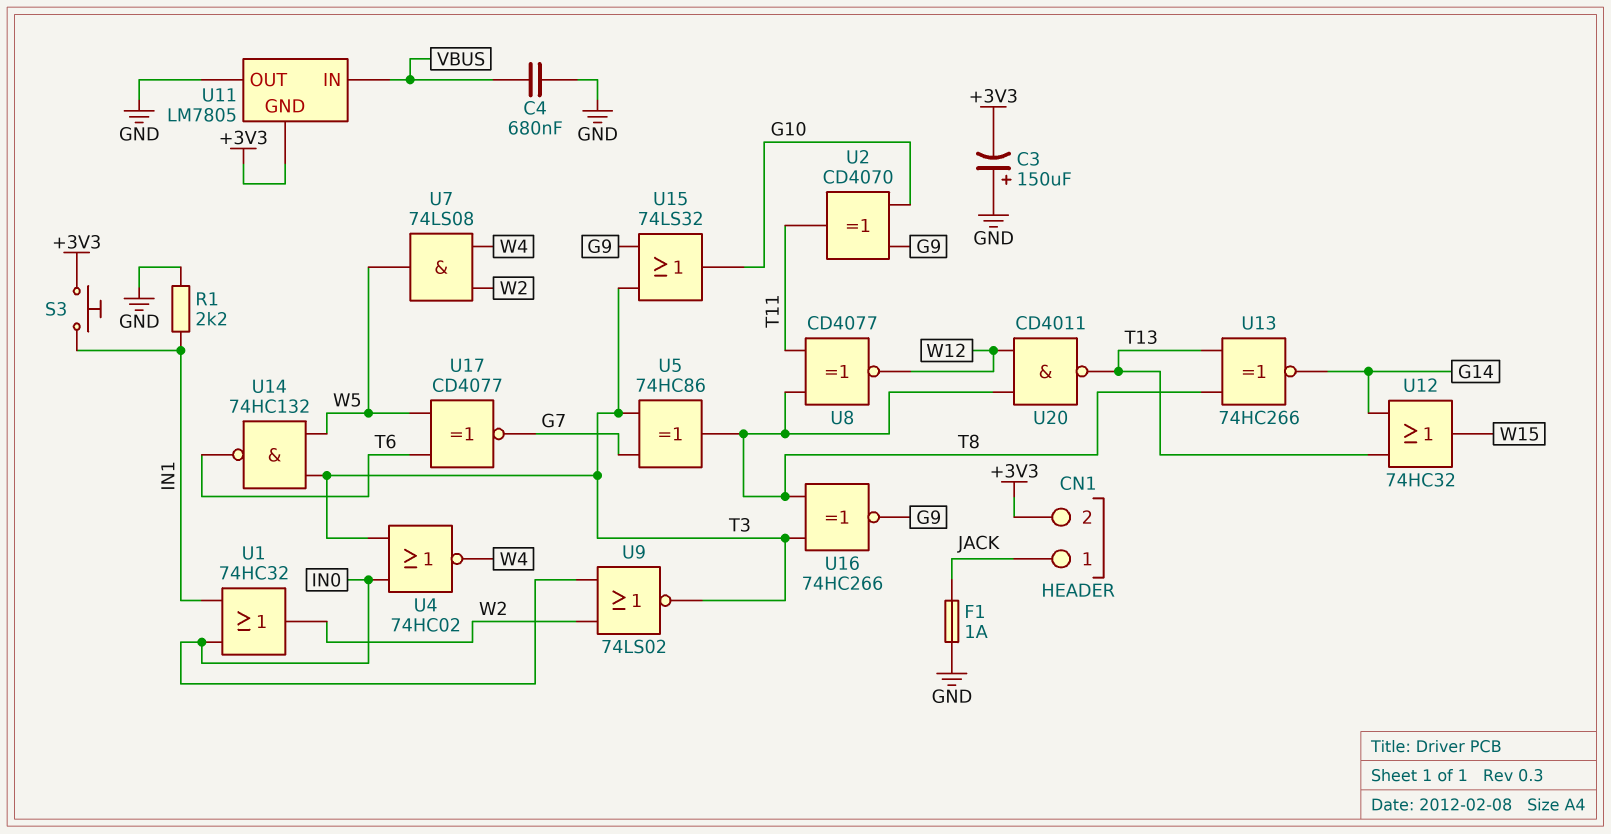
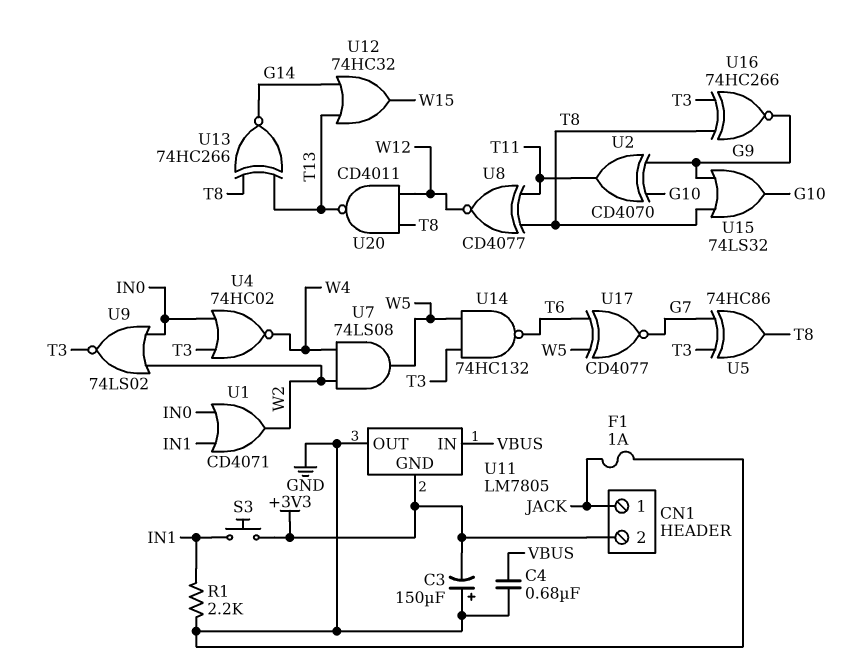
U1: OR 74HC32 (in IN0, in IN1, out W2) -> OR CD4071 (in IN0, in IN1, out W2)
U15: OR 74LS32 (in G9, in T3, out G10) -> OR 74LS32 (in G9, in T8, out G10)

